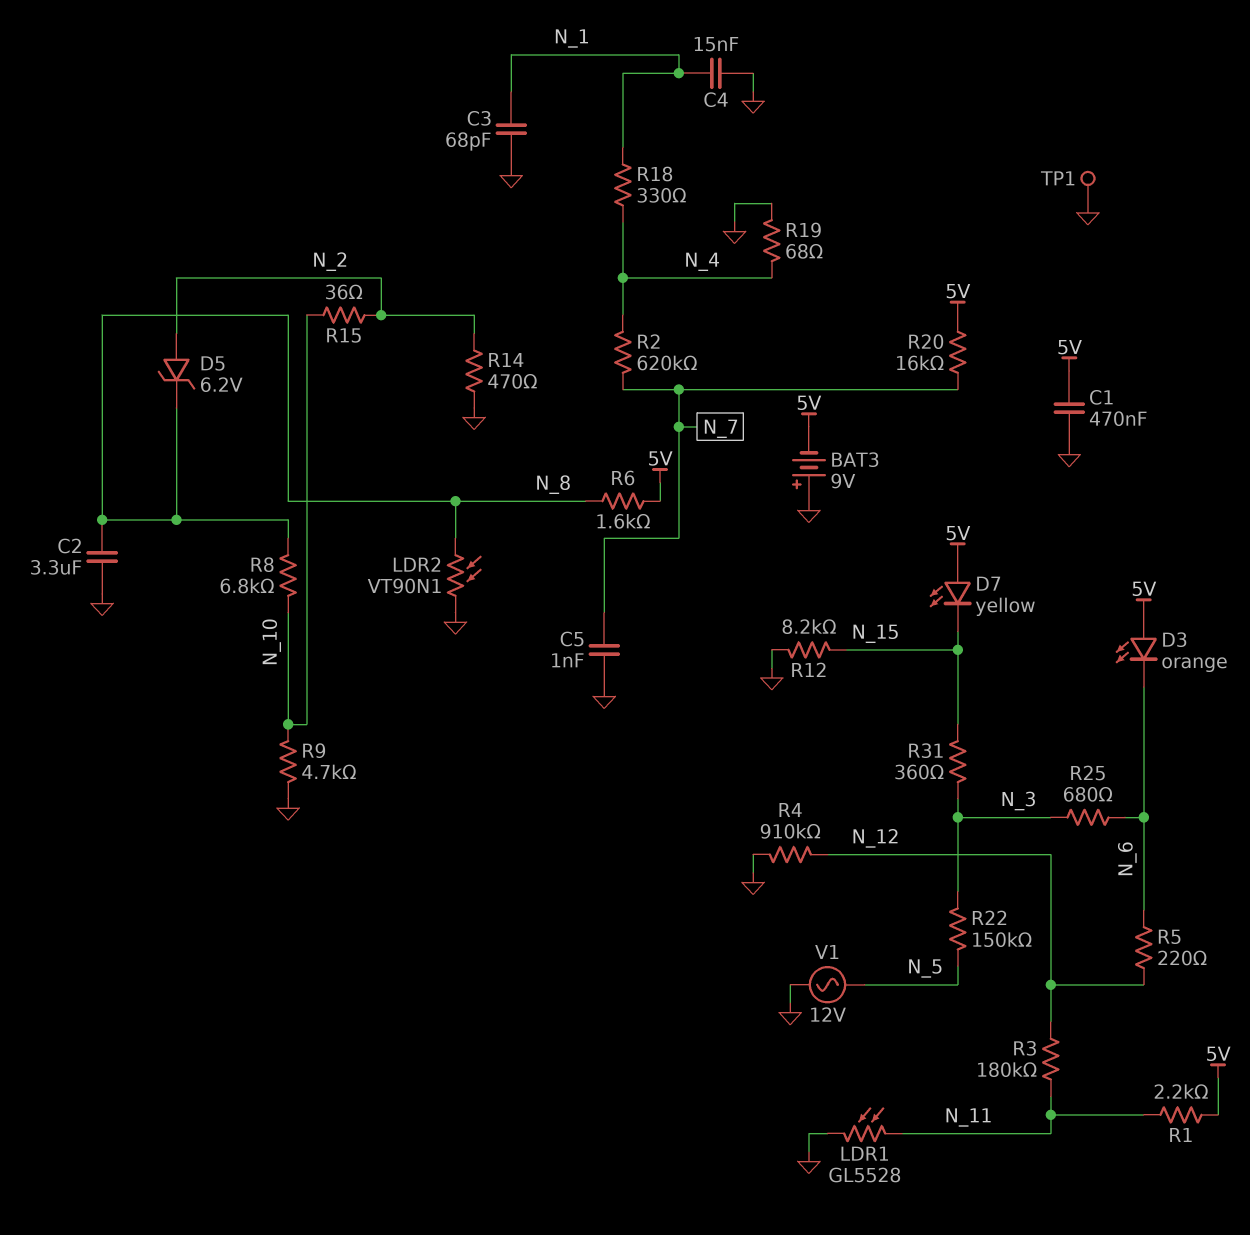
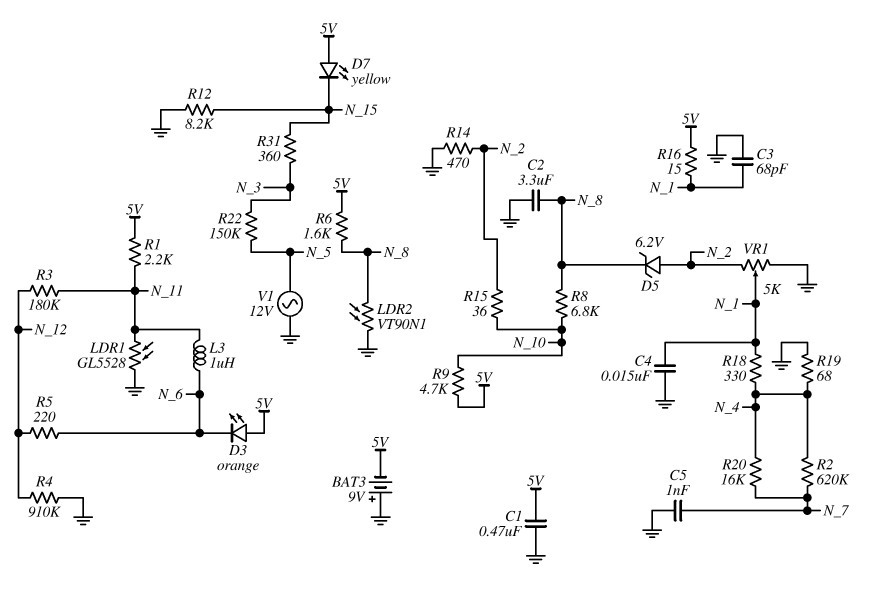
L3: none -> 1uH (N_6, N_11)
R9: 4.7k (GND, N_10) -> 4.7k (5V, N_10)
R16: none -> 15 (5V, N_1)
R20: 16k (5V, N_7) -> 16k (N_4, N_7)
R25: 680 (N_3, N_6) -> none
TP1: test point (GND) -> none
VR1: none -> 5k (GND, N_2, wiper N_1)

